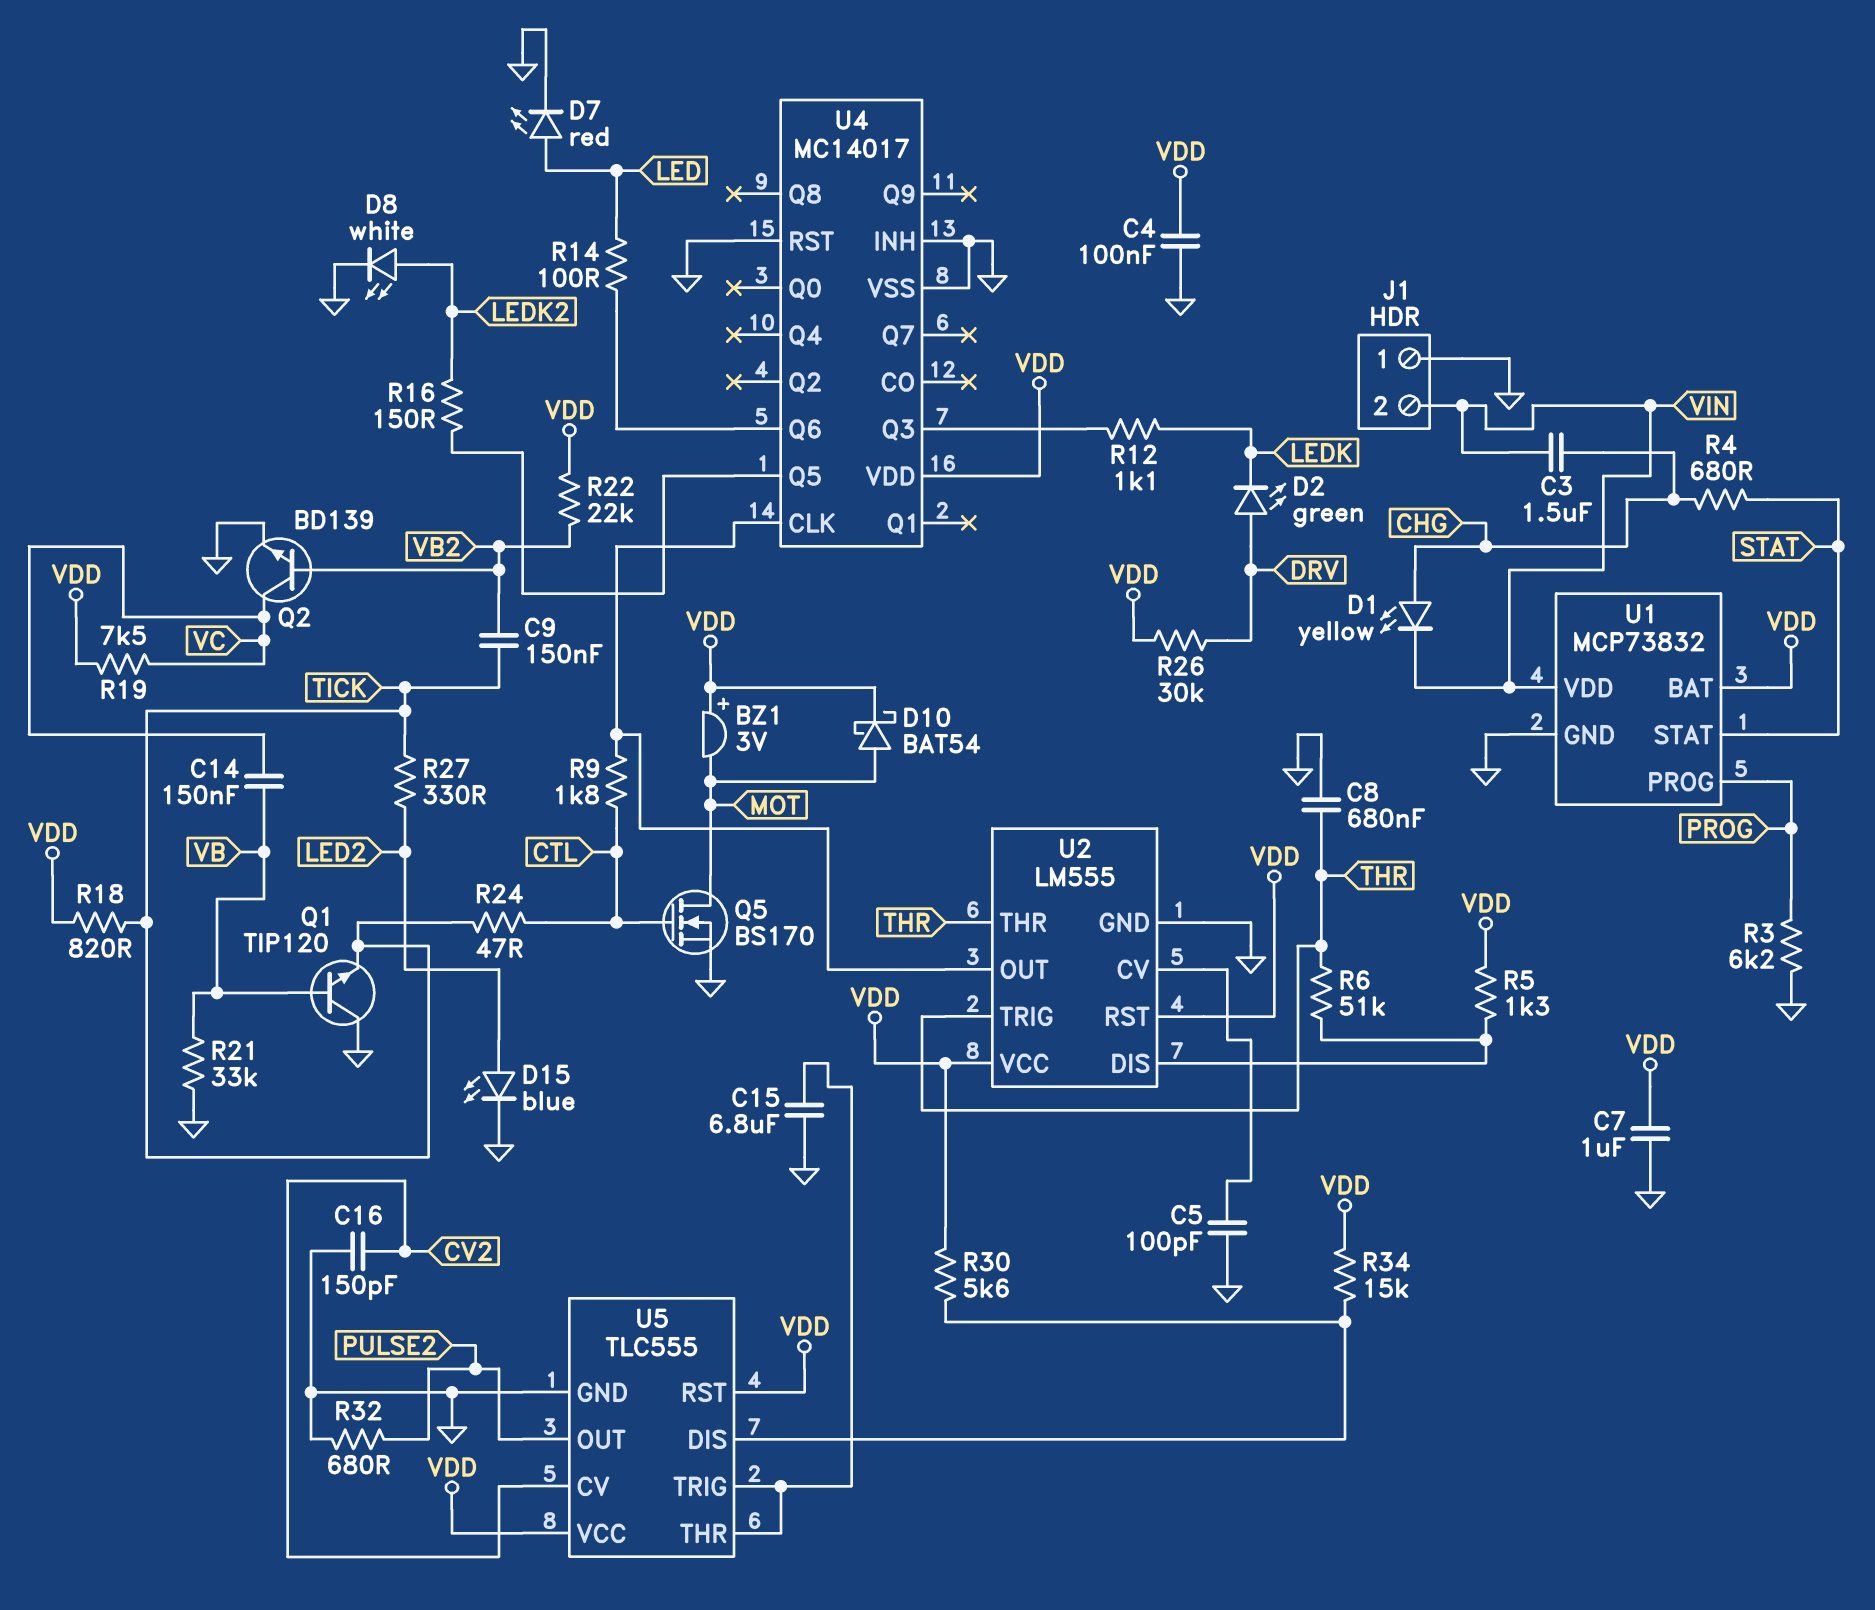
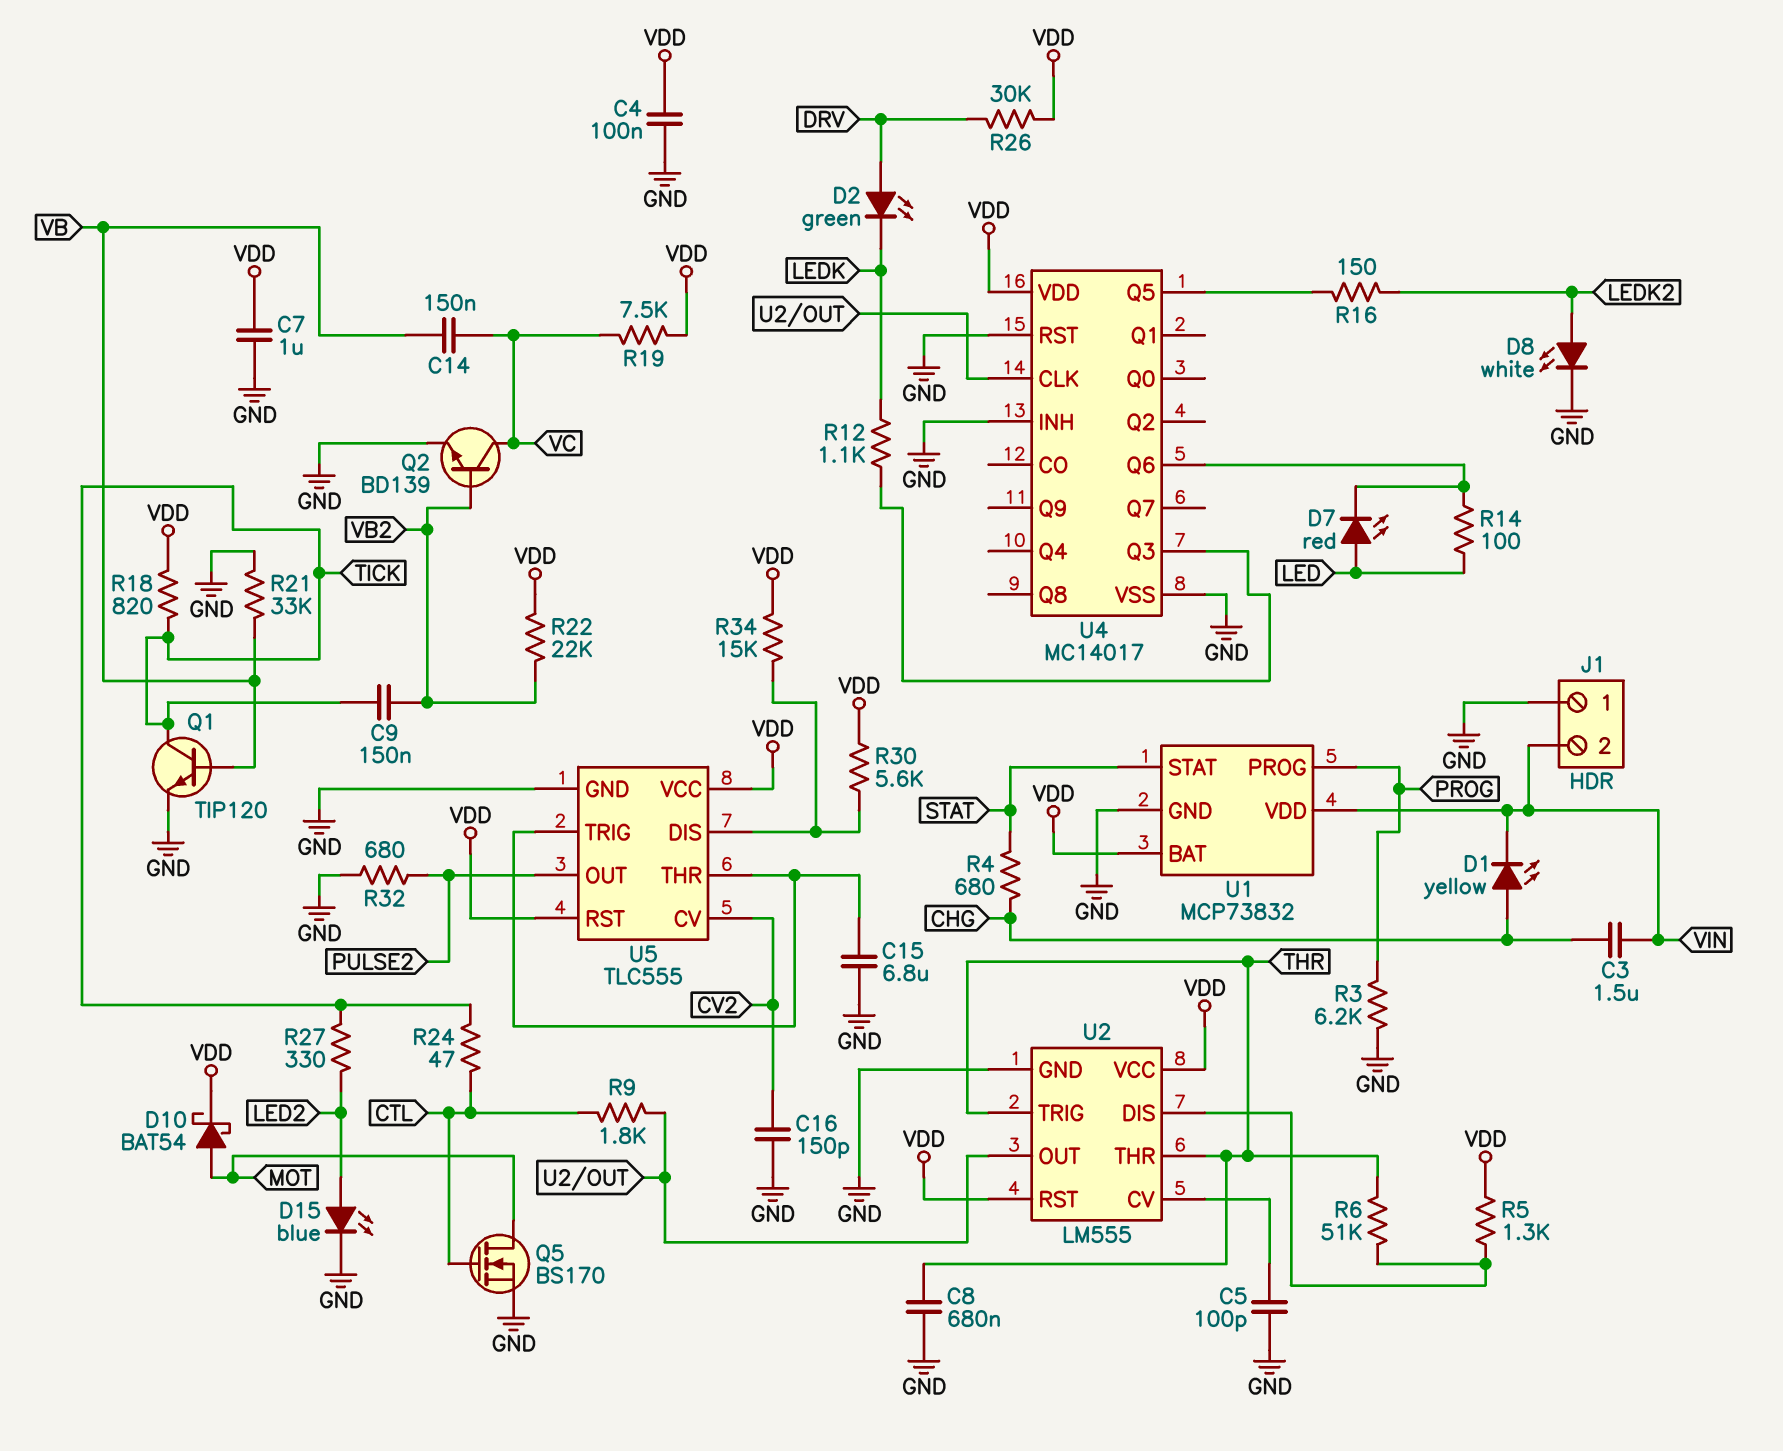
BZ1: buzzer 3V (plus VDD, minus MOT) -> none
D7: LED red (A LED, K GND) -> LED red (A LED, K U4/Q6)
Q1: NPN TIP120 (B VB, C GND, E TICK) -> NPN TIP120 (B VB, C TICK, E GND)

